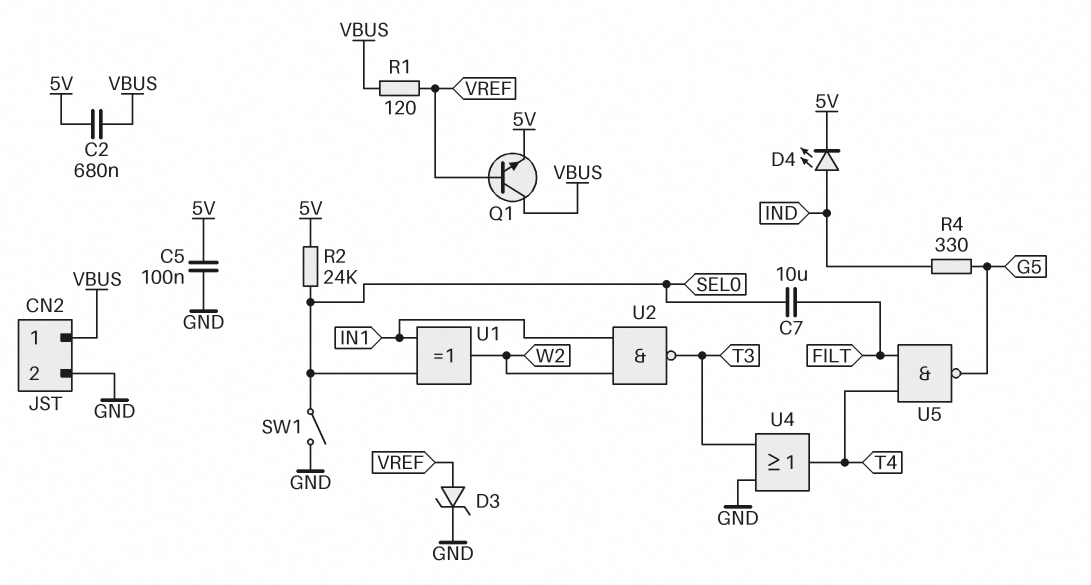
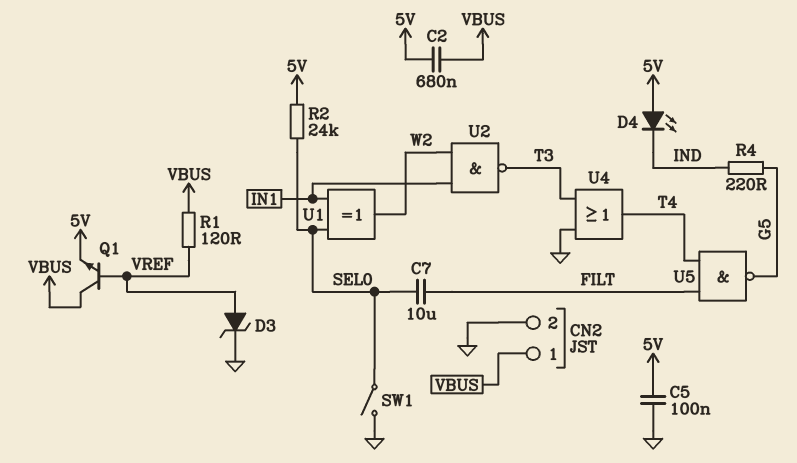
D4: LED (A IND, K 5V) -> LED (A 5V, K IND)
R4: 330 (G5, IND) -> 220 (G5, IND)

